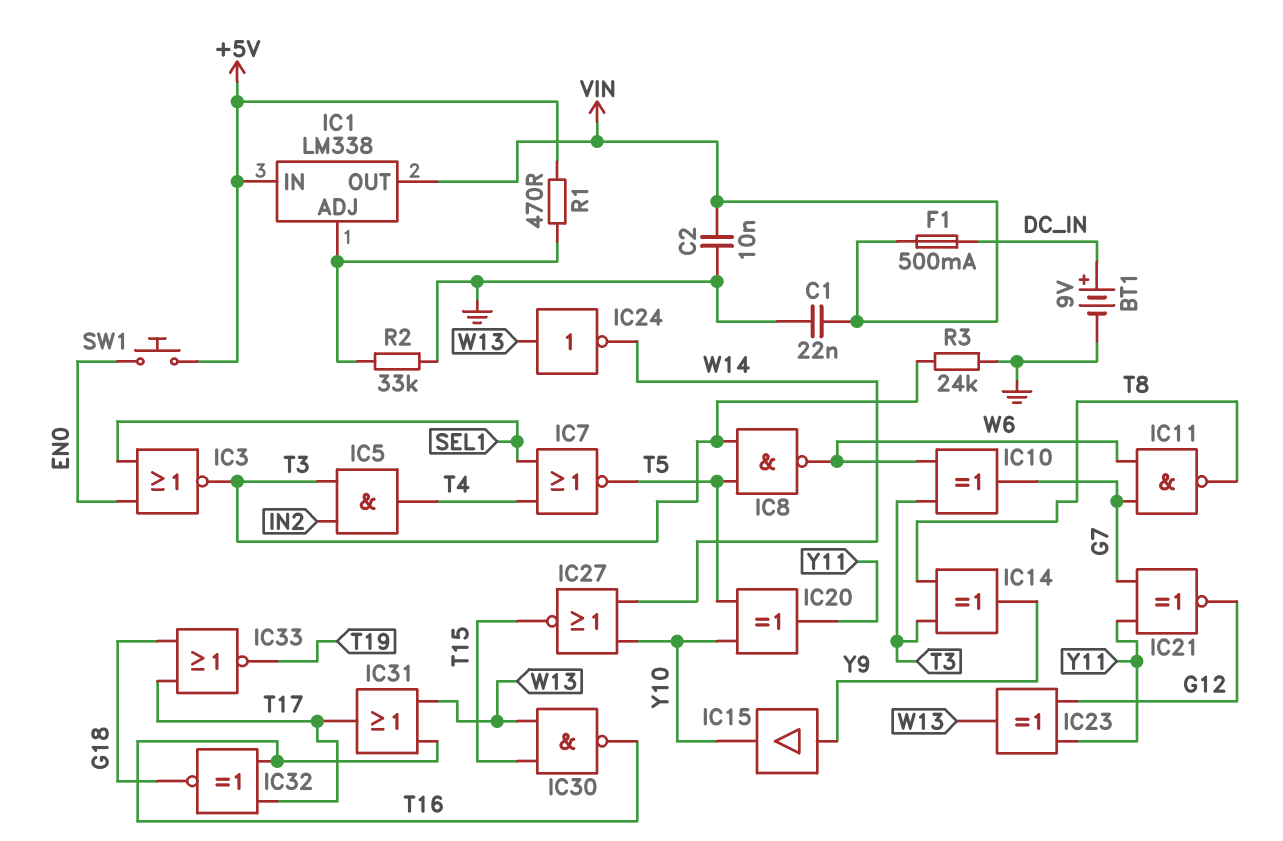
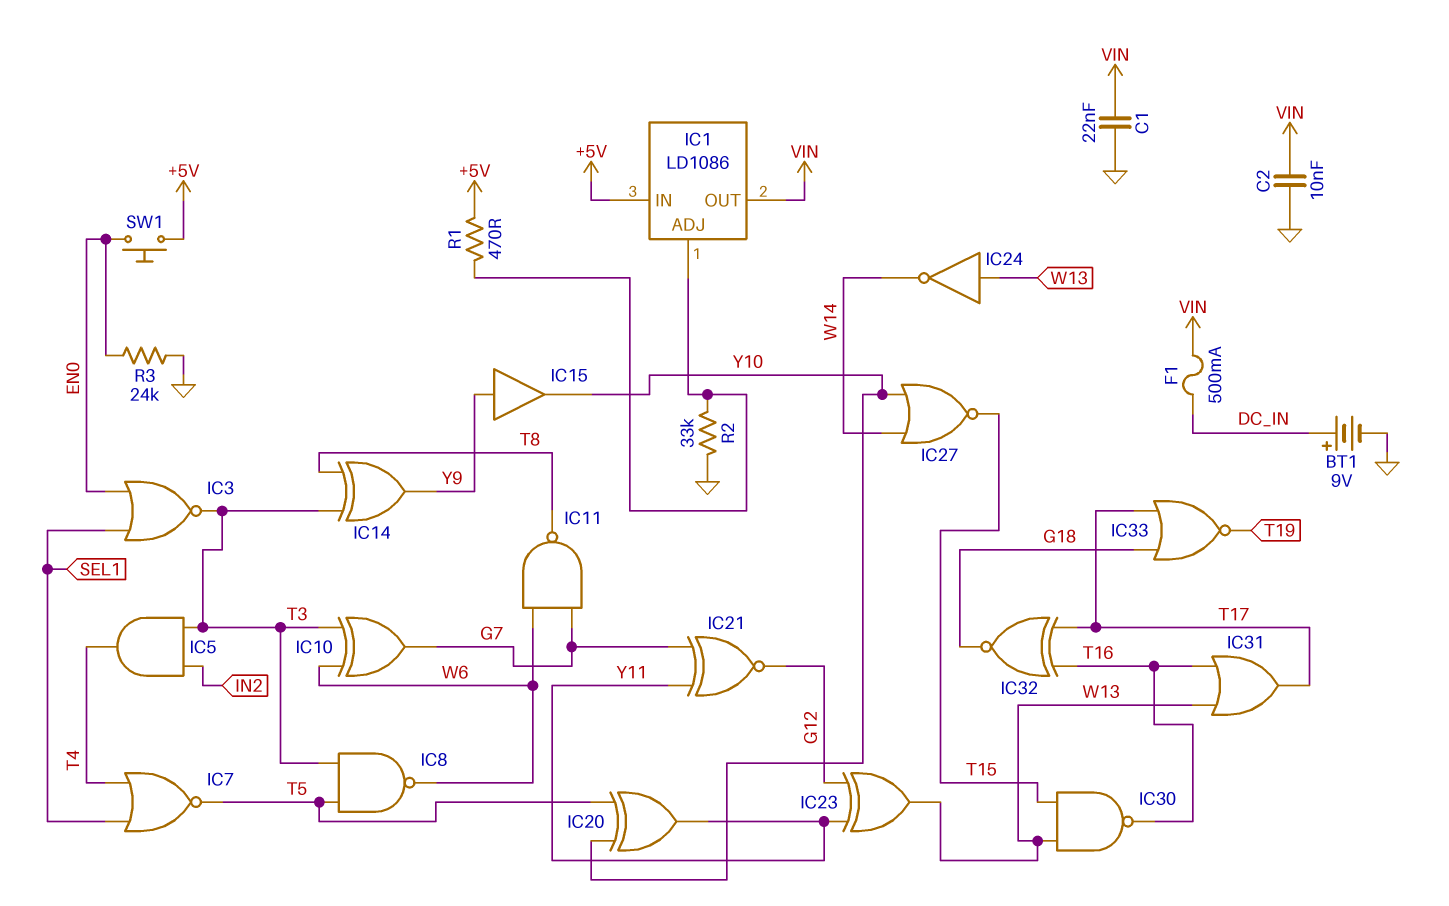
IC1: LM338 -> LD1086
R3: 24k (GND, T3) -> 24k (EN0, GND)

